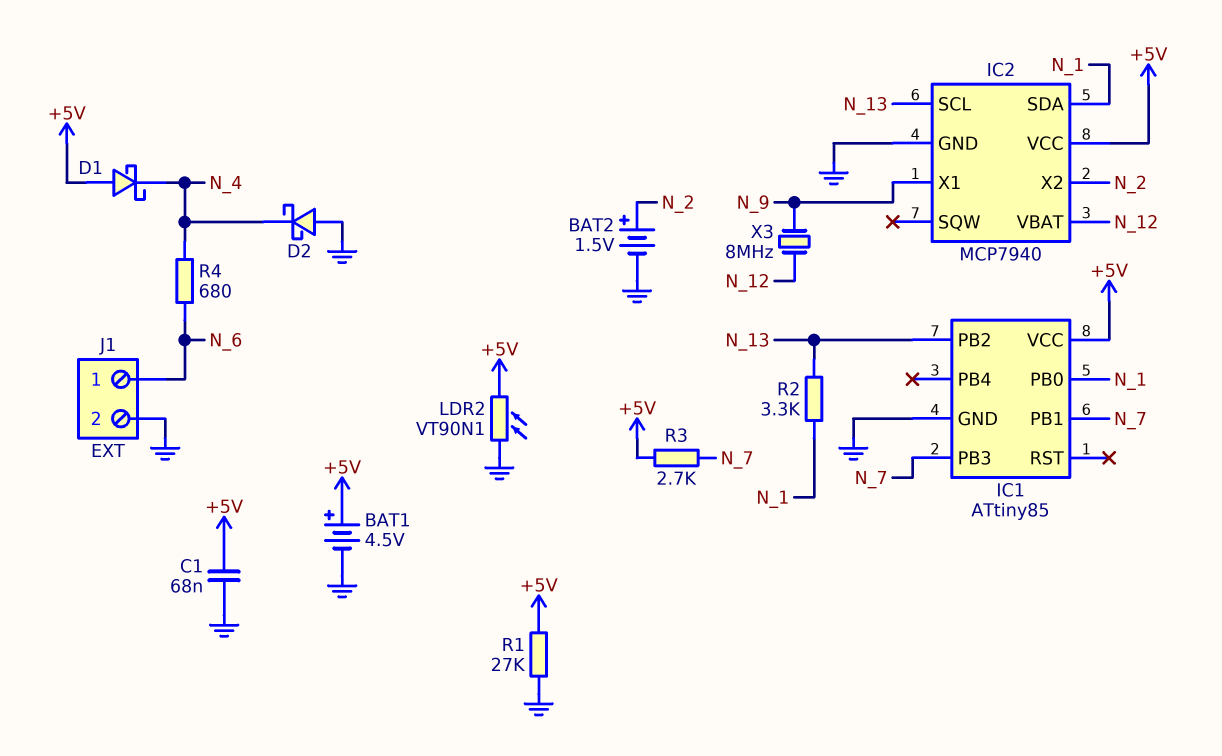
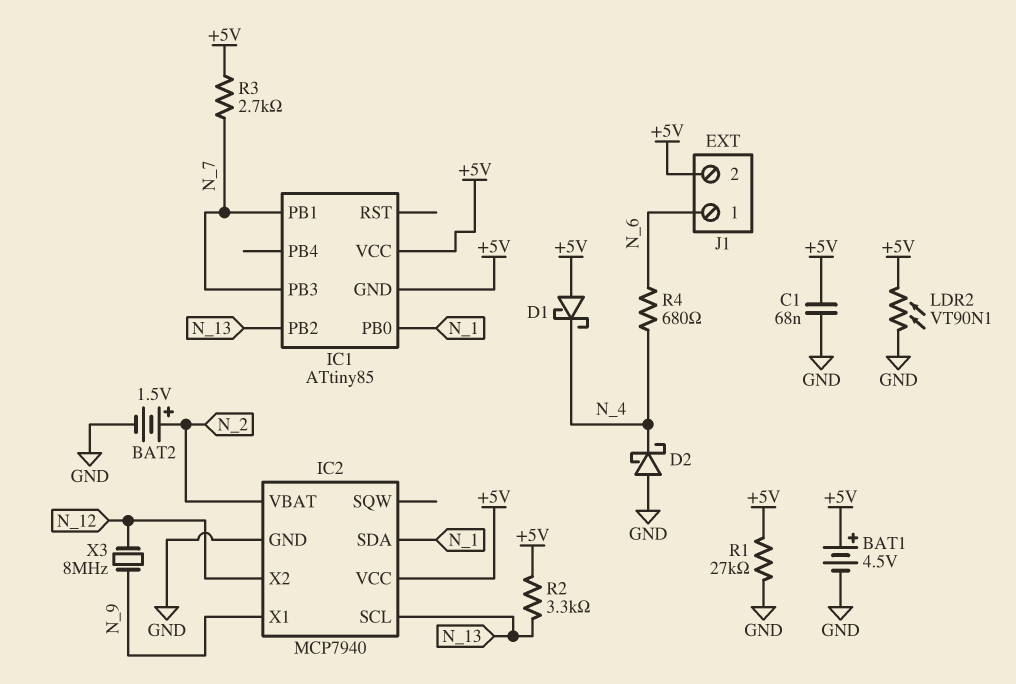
IC1 pin GND: GND -> +5V
IC2 pin VBAT: N_12 -> N_2
IC2 pin X2: N_2 -> N_12
J1 pin 2: GND -> +5V
R2: 3.3k (N_1, N_13) -> 3.3k (+5V, N_13)

